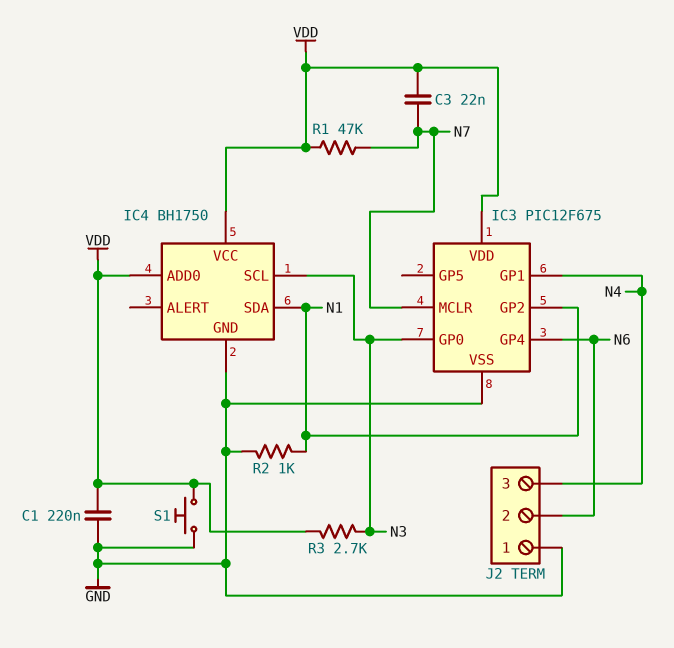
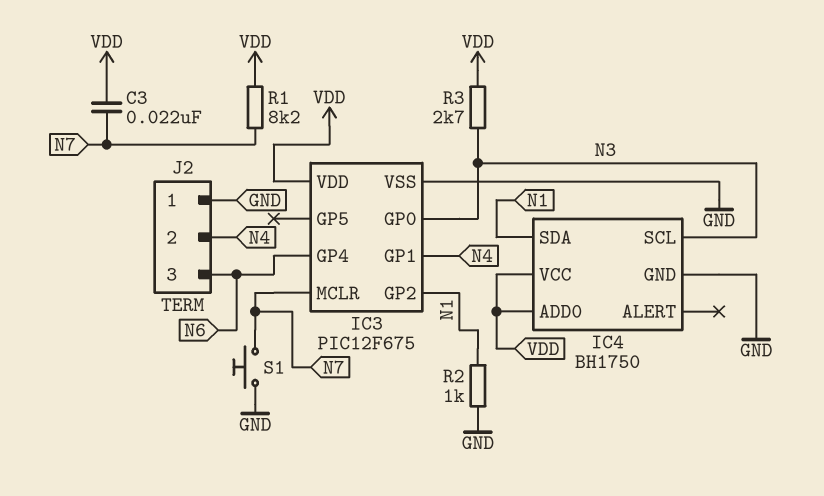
C1: 220nF (GND, VDD) -> none
J2 pin 2: N6 -> N4
J2 pin 3: N4 -> N6
R1: 47k (N7, VDD) -> 8.2k (N7, VDD)
S1: button (GND, VDD) -> button (GND, N7)

